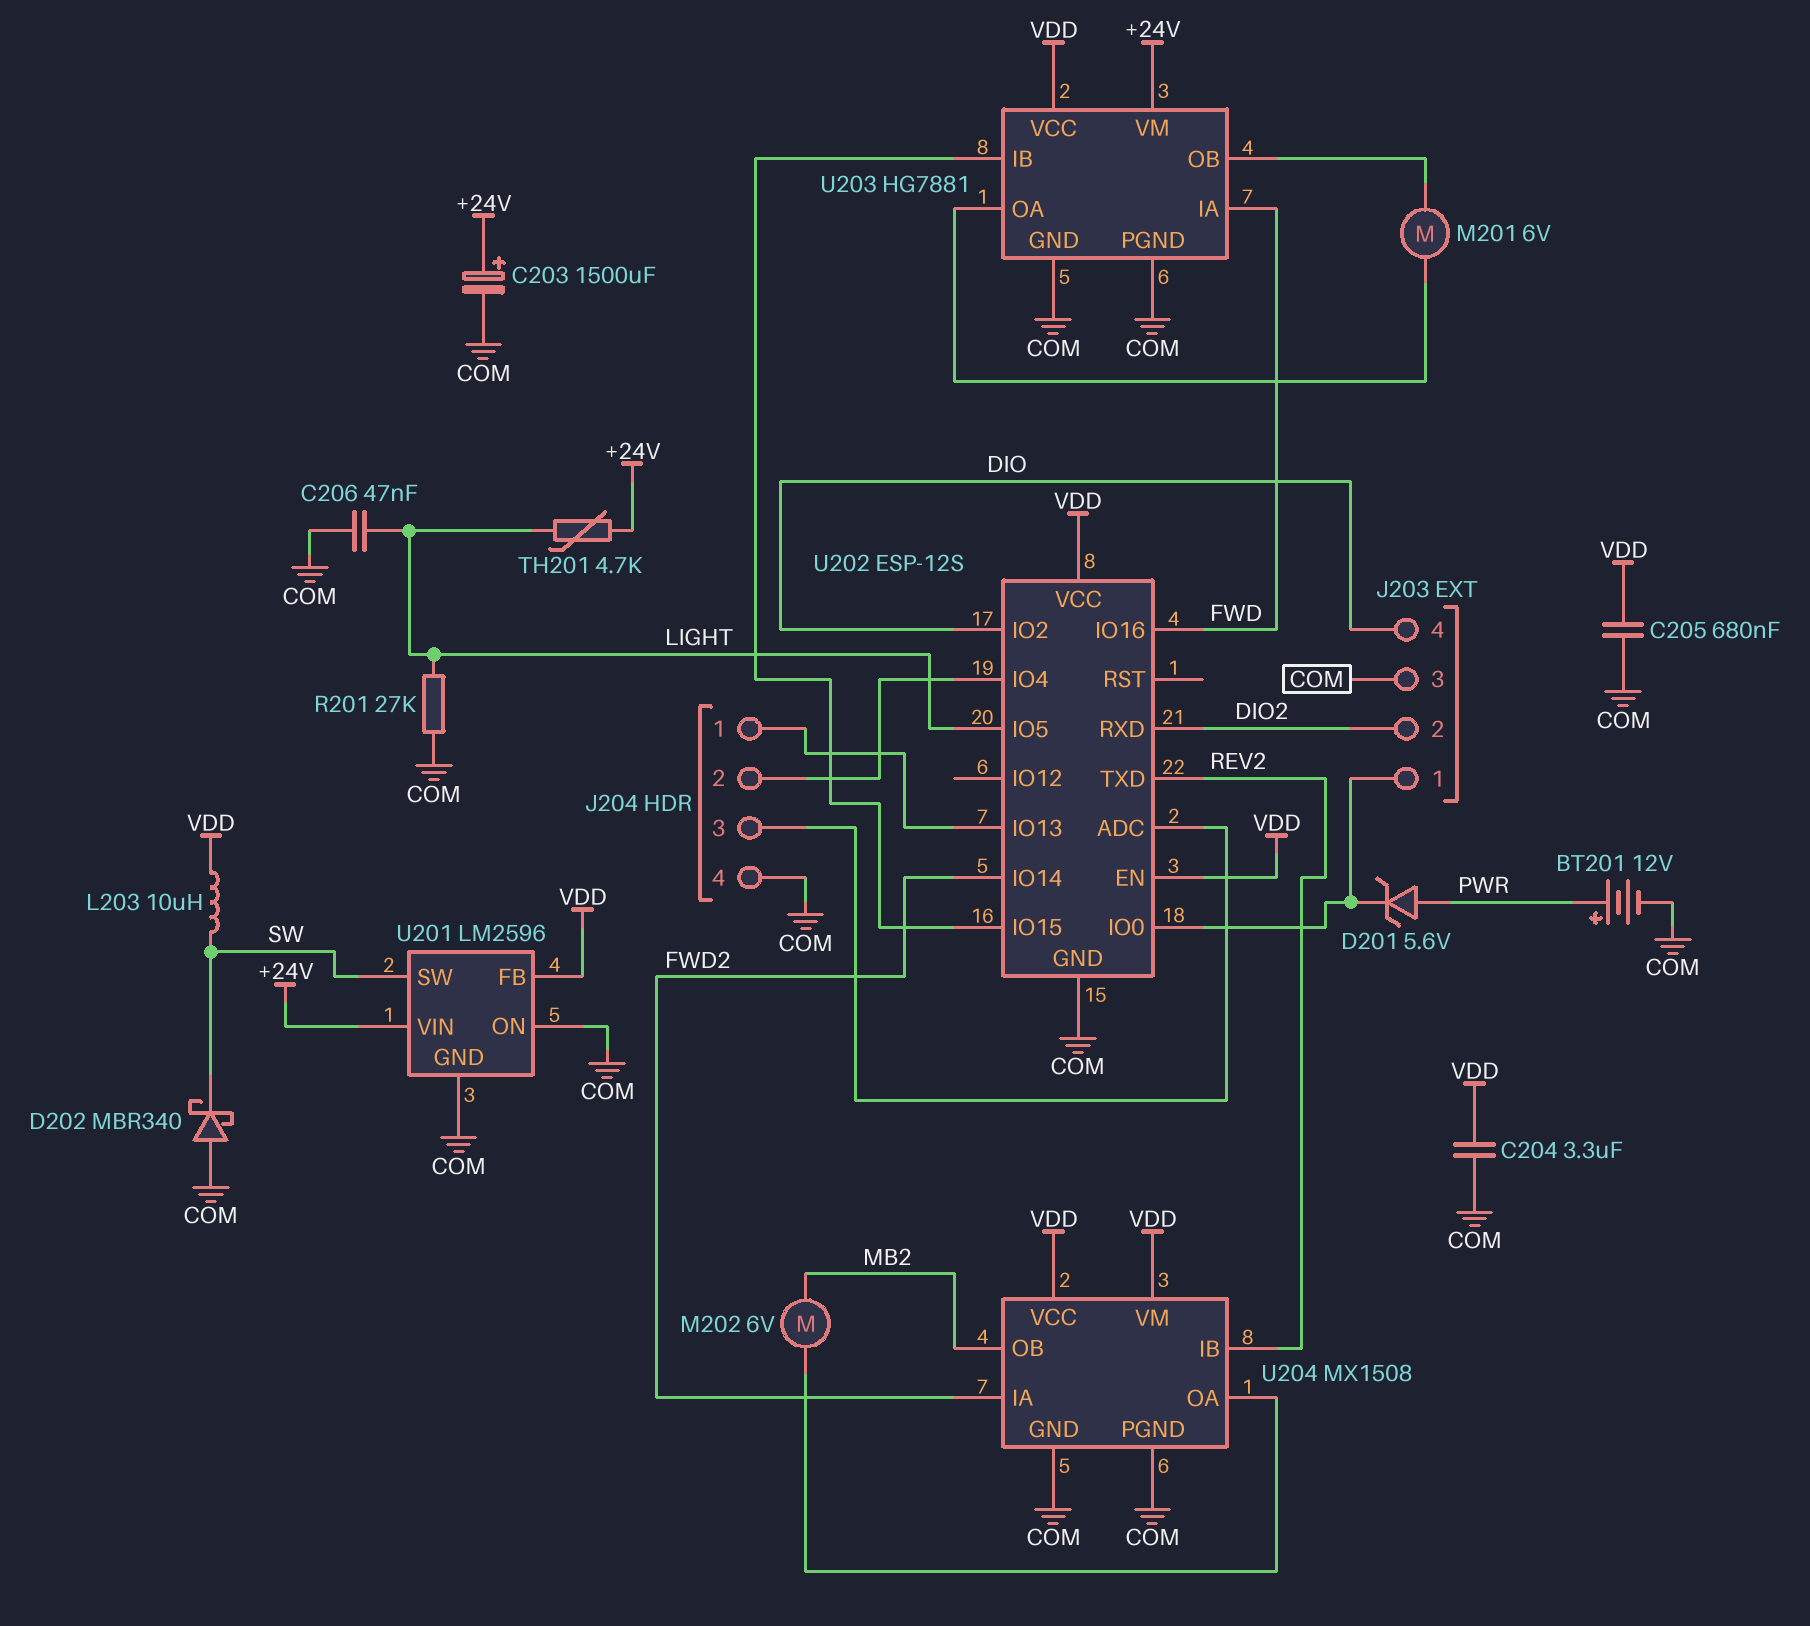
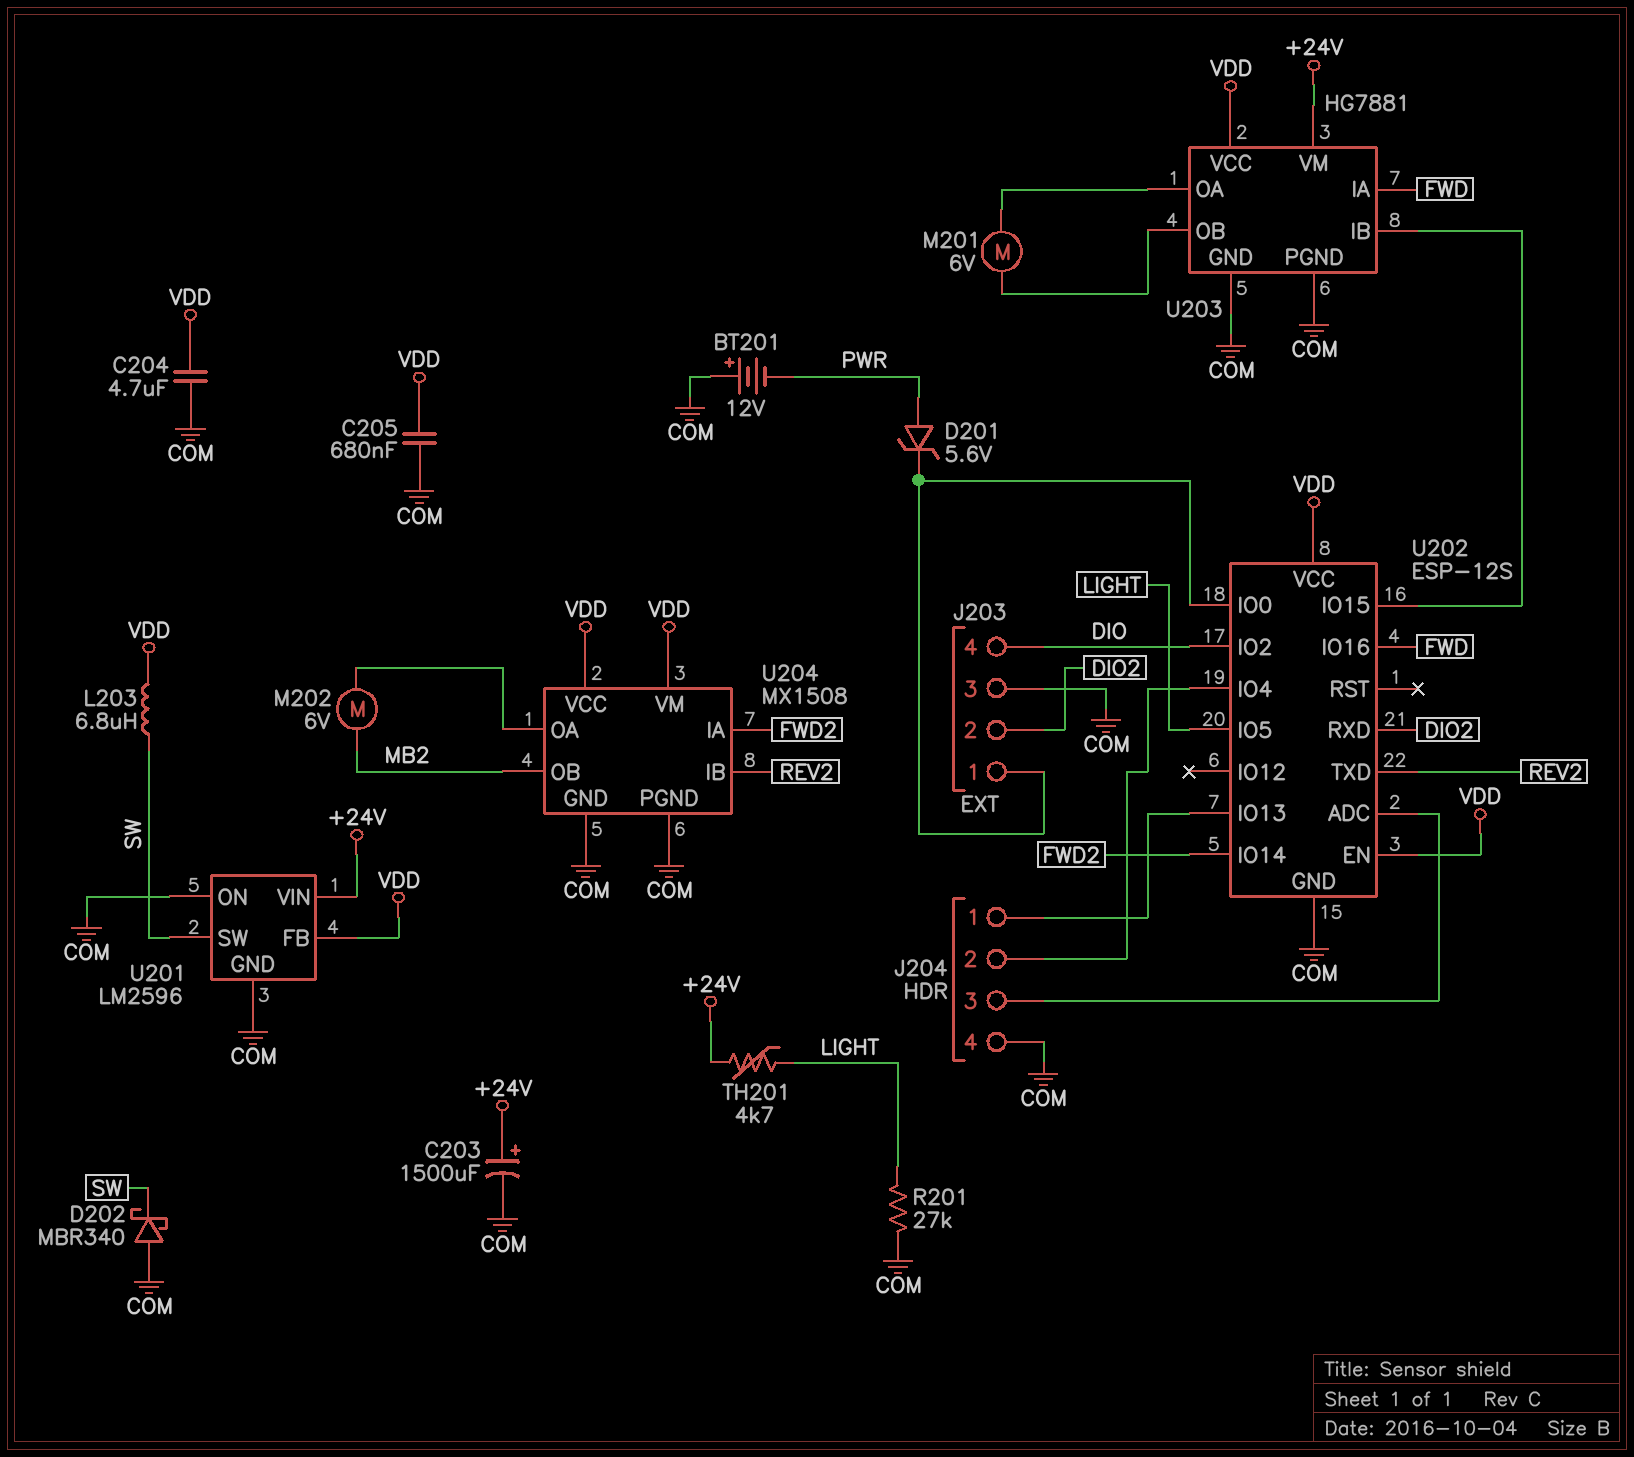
BT201: 12V (plus PWR, minus COM) -> 12V (plus COM, minus PWR)
C204: 3.3uF (COM, VDD) -> 4.7uF (COM, VDD)
C206: 47nF (COM, LIGHT) -> none
L203: 10uH (SW, VDD) -> 6.8uH (SW, VDD)

